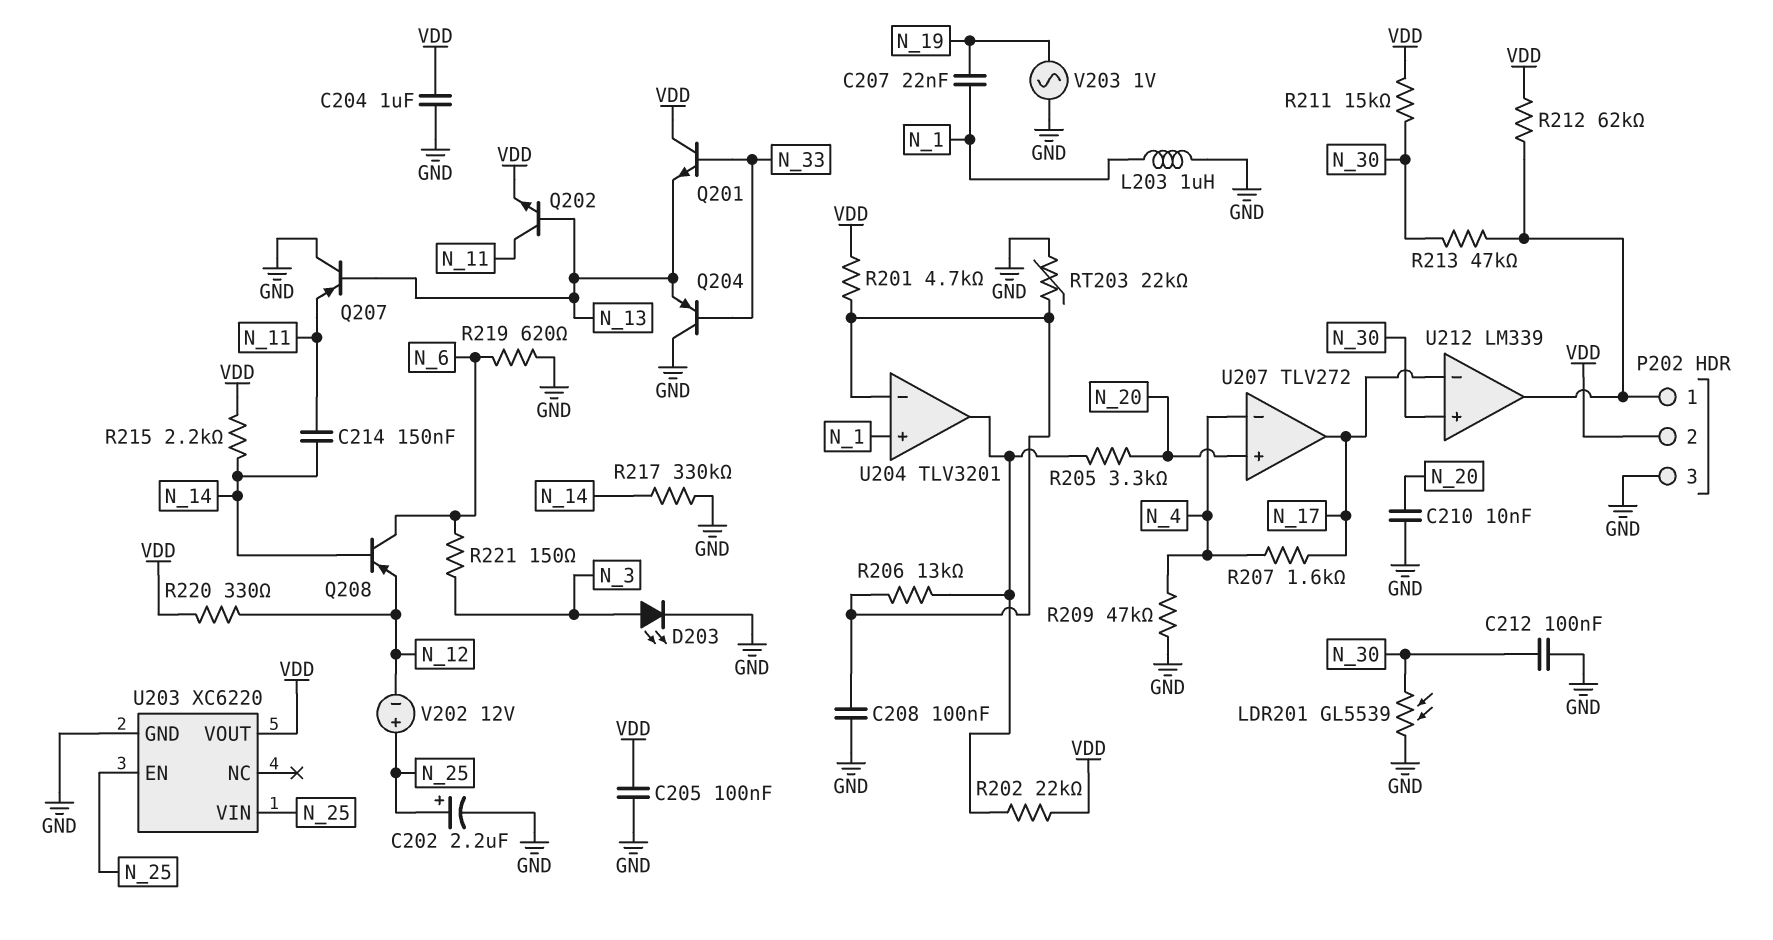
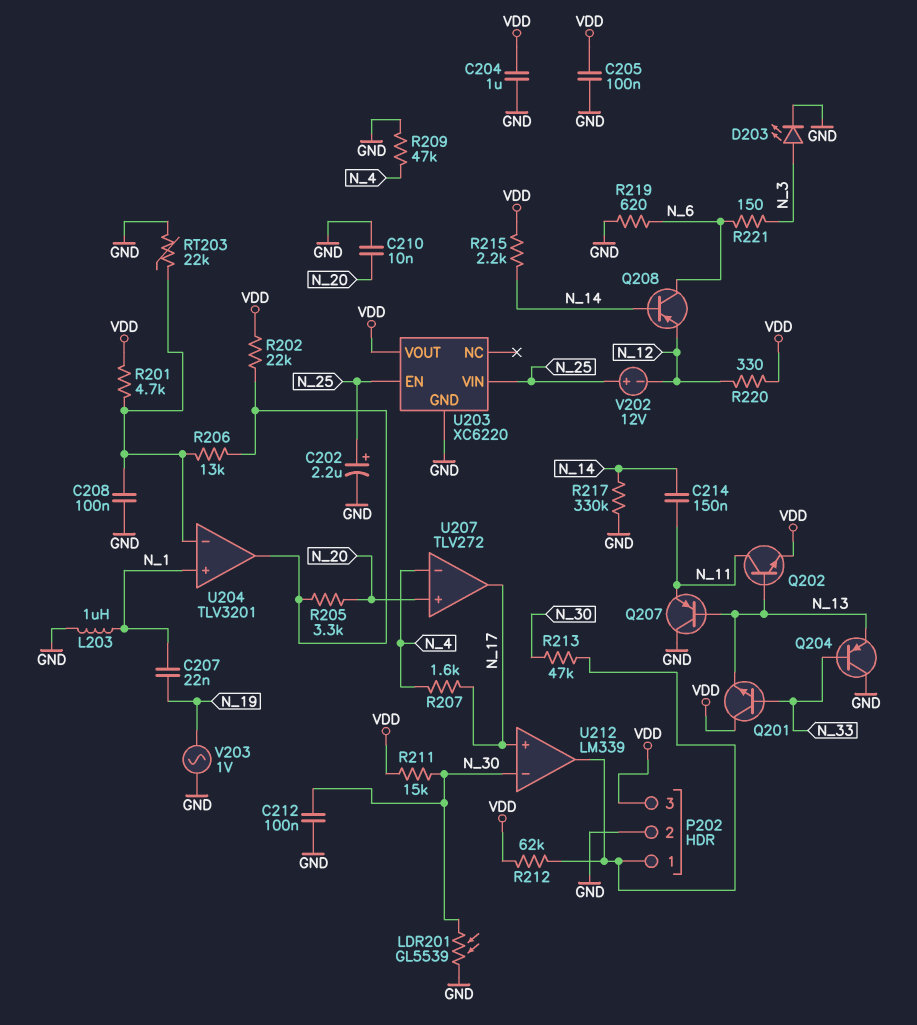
P202 pin 2: VDD -> GND
P202 pin 3: GND -> VDD
U212 pin in+: N_30 -> N_17
U212 pin in-: N_17 -> N_30

